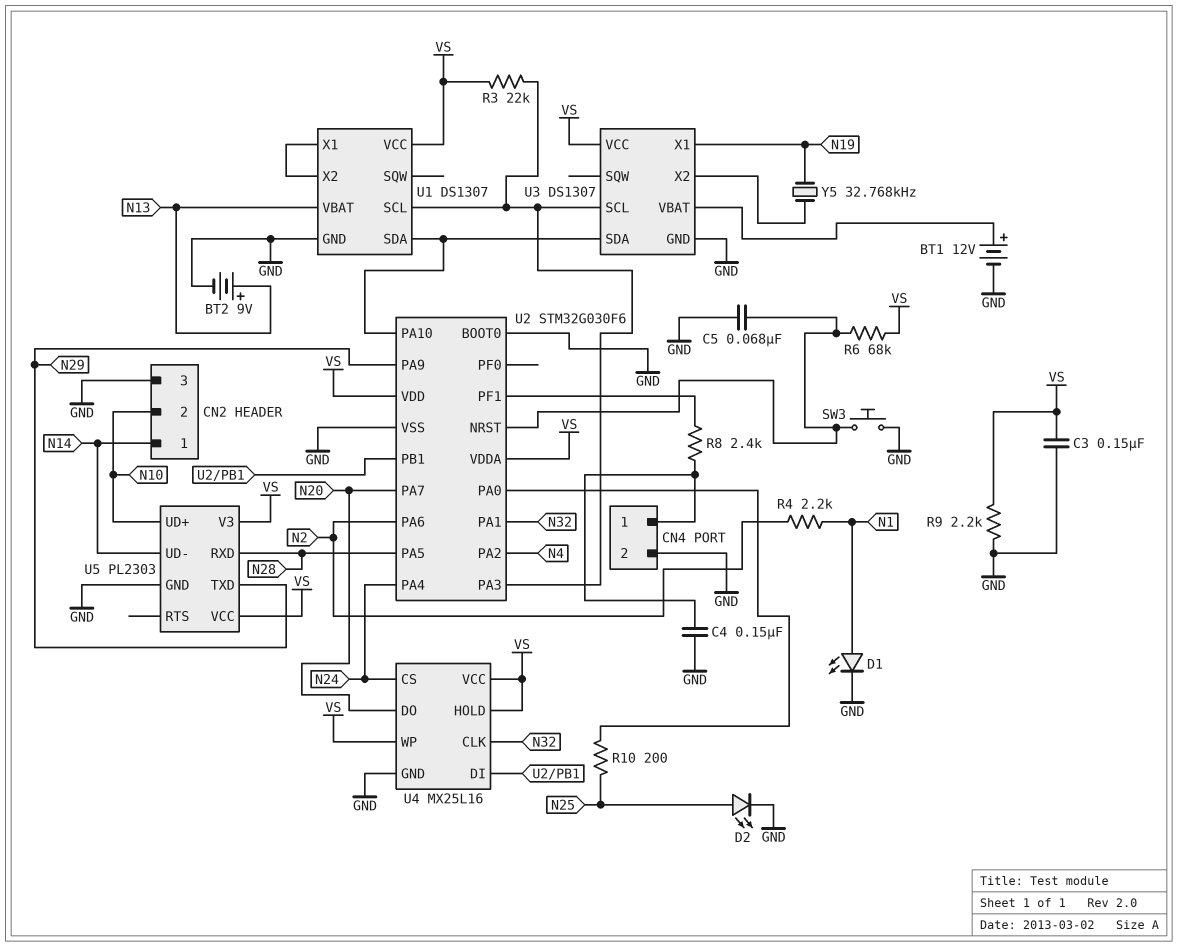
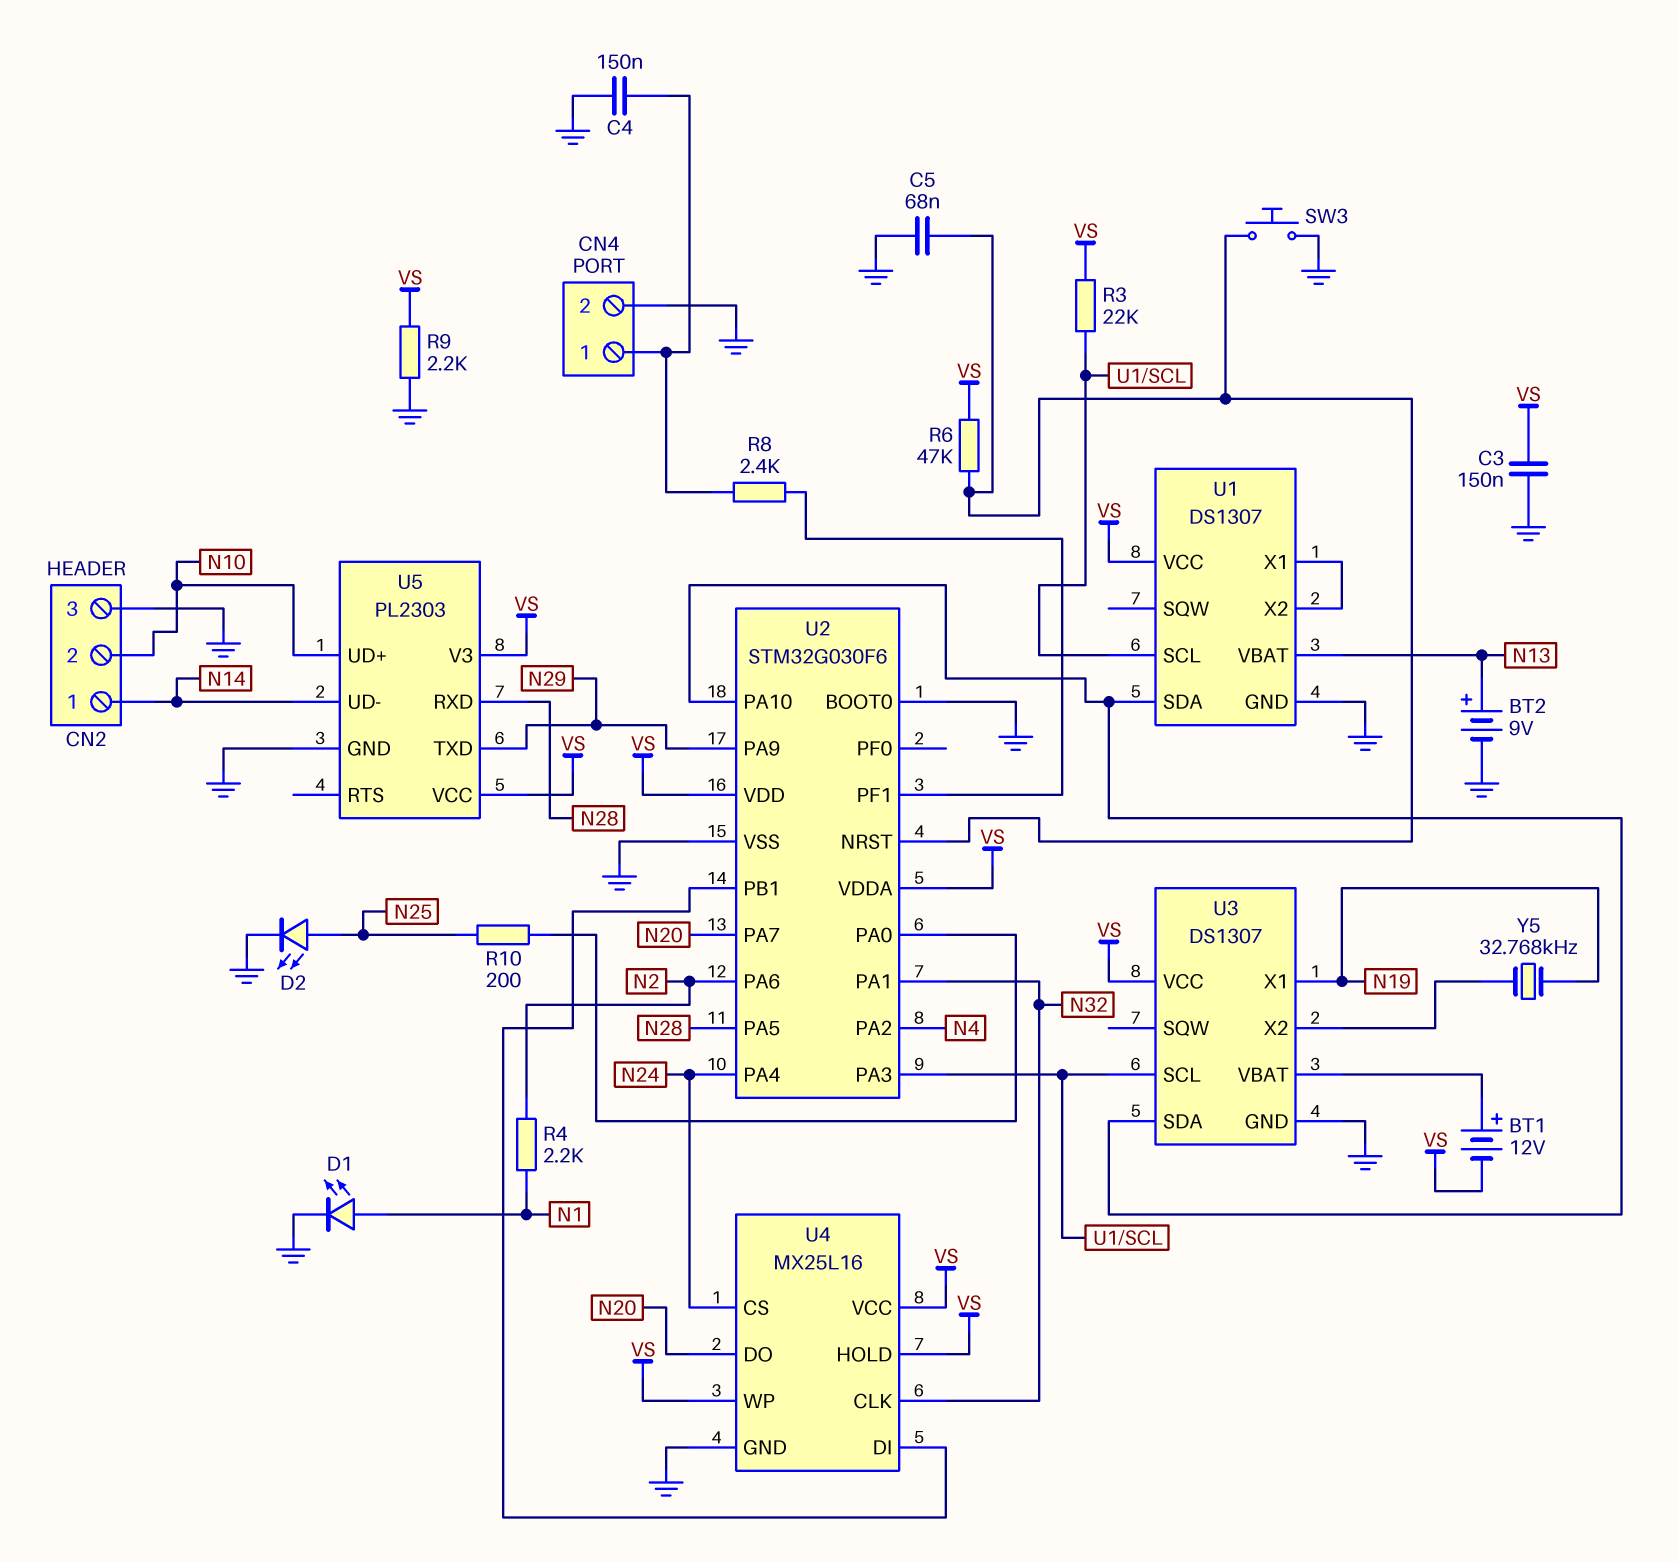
BT1: 12V (plus U3/VBAT, minus GND) -> 12V (plus U3/VBAT, minus VS)
R6: 68k (U2/NRST, VS) -> 47k (U2/NRST, VS)

